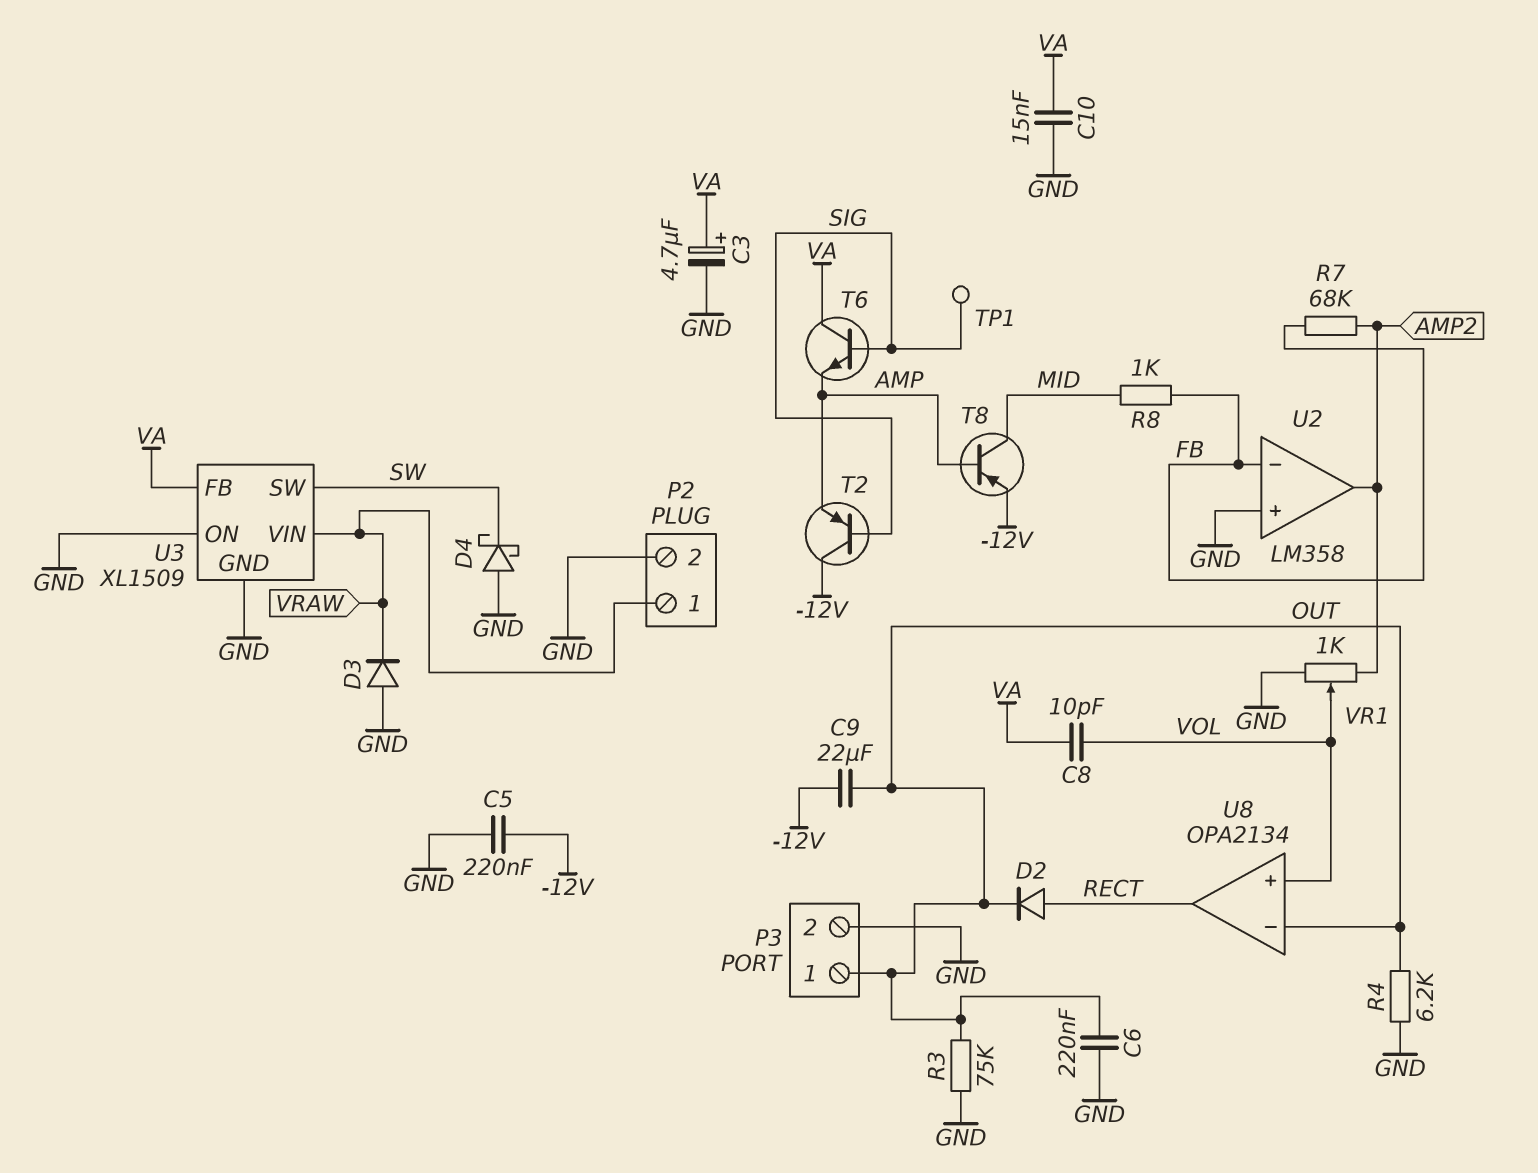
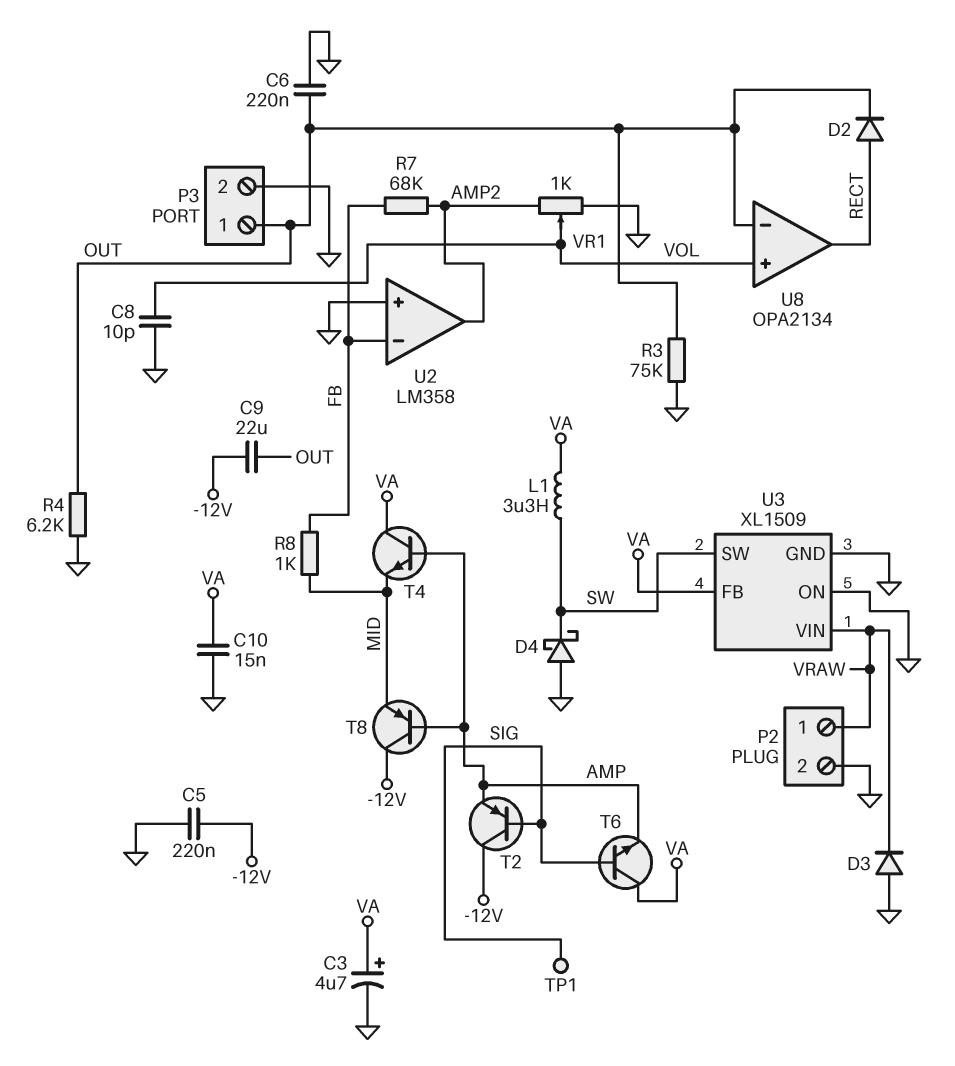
C8: 10pF (VA, VOL) -> 10pF (GND, VOL)
L1: none -> 3.3uH (SW, VA)
T4: none -> NPN (B AMP, C VA, E MID)
T8: PNP (B AMP, C MID, E -12V) -> PNP (B AMP, C -12V, E MID)

